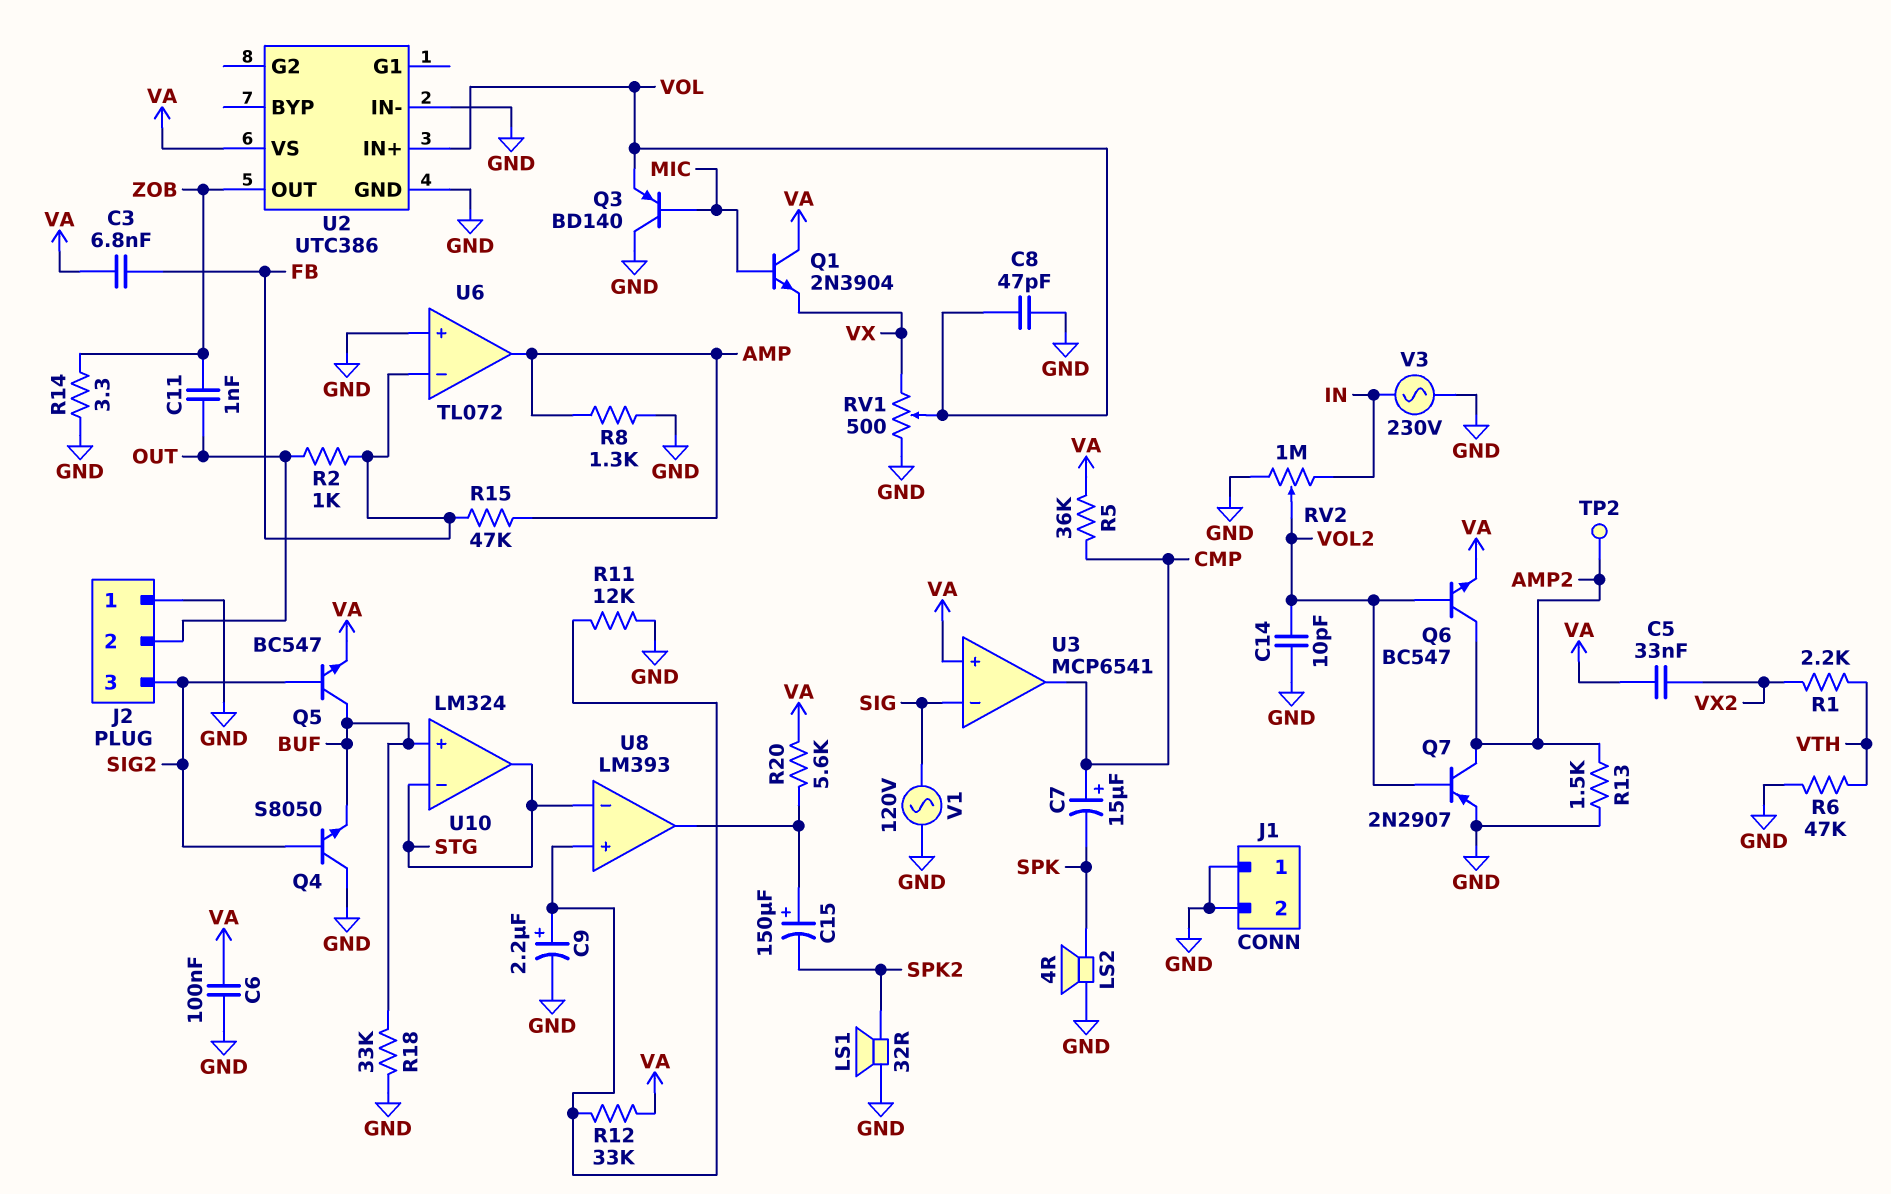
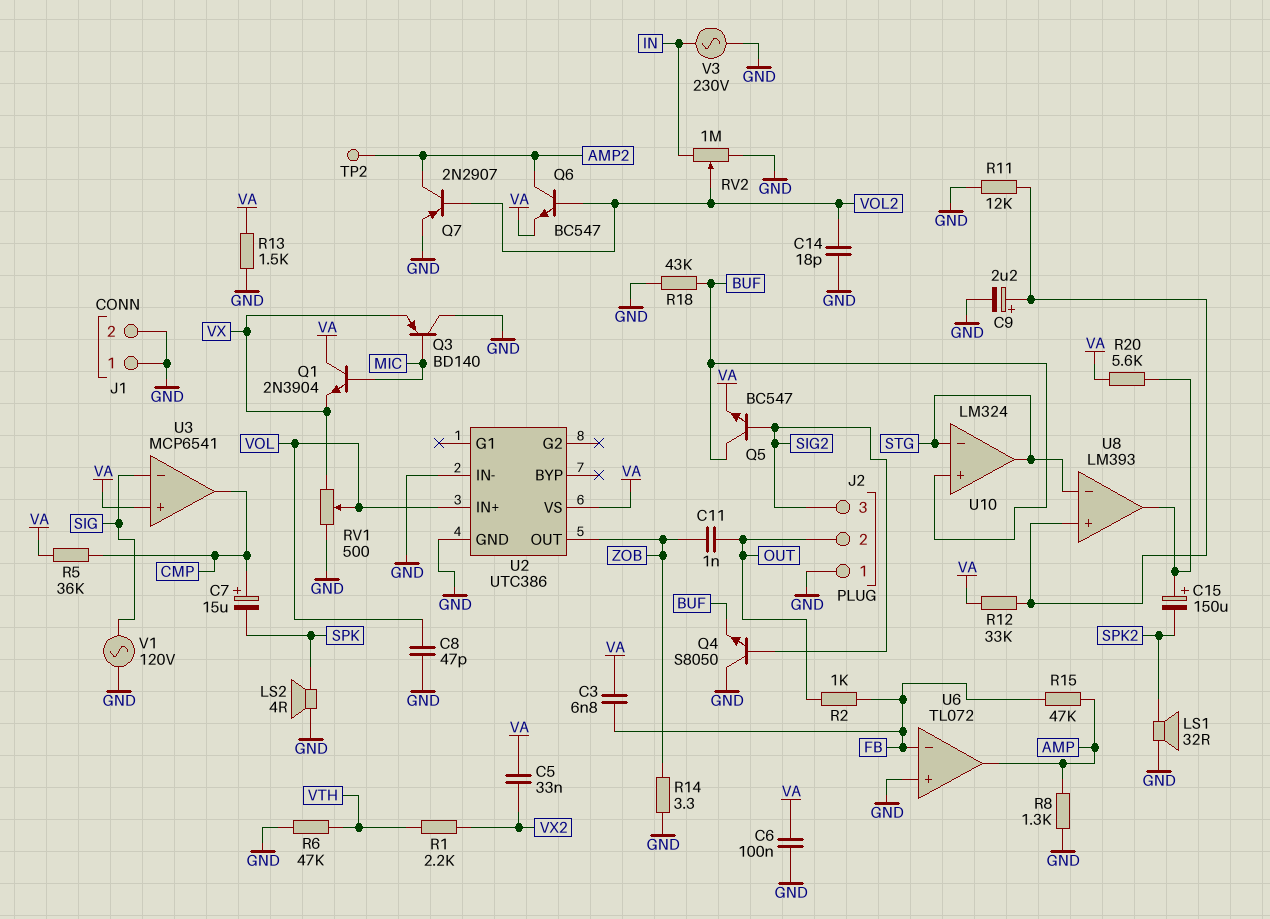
C14: 10pF (GND, VOL2) -> 18pF (GND, VOL2)
Q3: PNP BD140 (B MIC, C GND, E VOL) -> PNP BD140 (B MIC, C GND, E VX)
R13: 1.5k (AMP2, GND) -> 1.5k (GND, VA)
R18: 33k (BUF, GND) -> 43k (BUF, GND)

